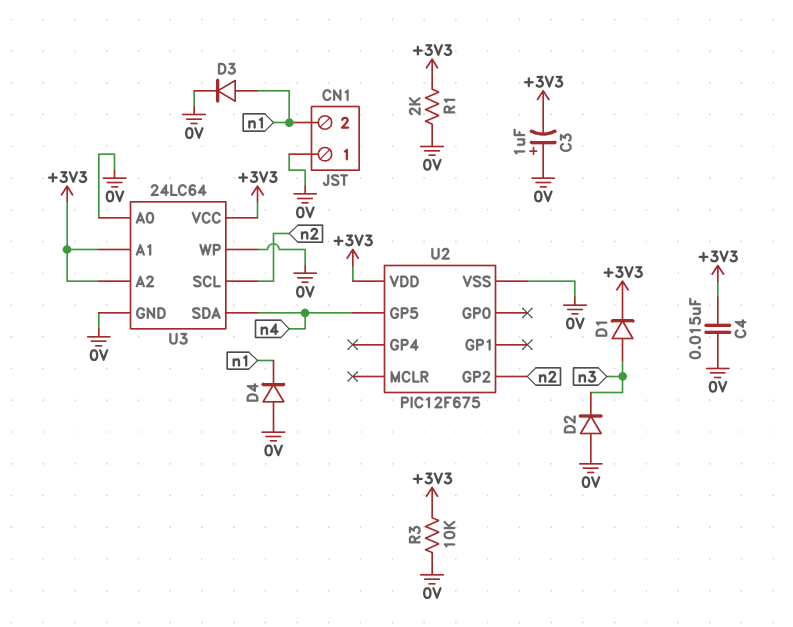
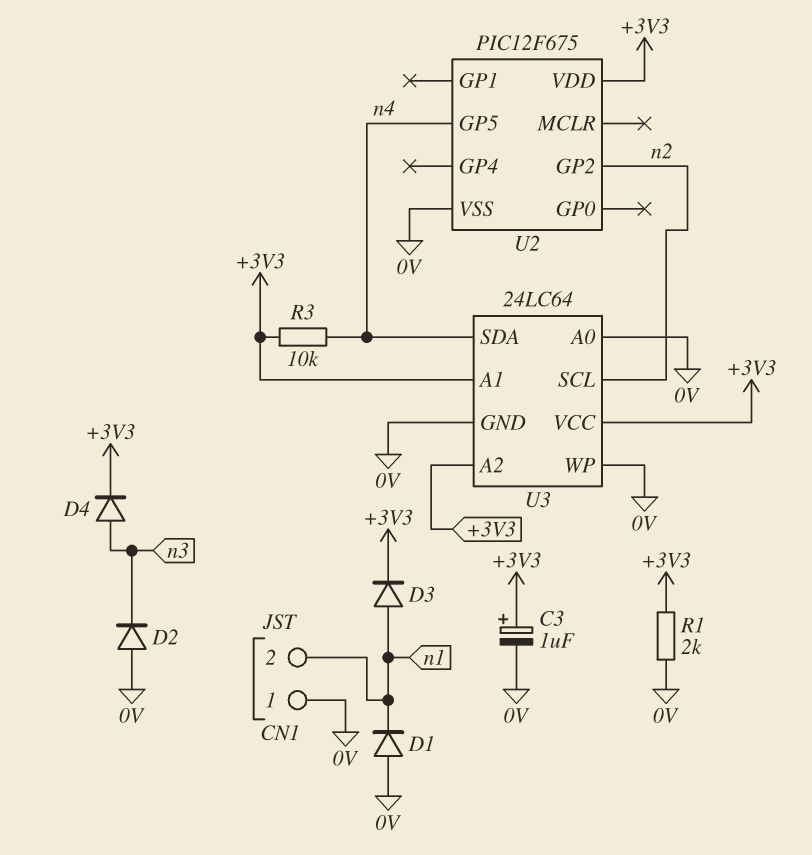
C3: 1uF (plus 0V, minus +3V3) -> 1uF (plus +3V3, minus 0V)
C4: 15nF (+3V3, 0V) -> none
D1: diode (A n3, K +3V3) -> diode (A 0V, K n1)
D3: diode (A n1, K 0V) -> diode (A n1, K +3V3)
D4: diode (A 0V, K n1) -> diode (A n3, K +3V3)
R3: 10k (+3V3, 0V) -> 10k (+3V3, n4)

